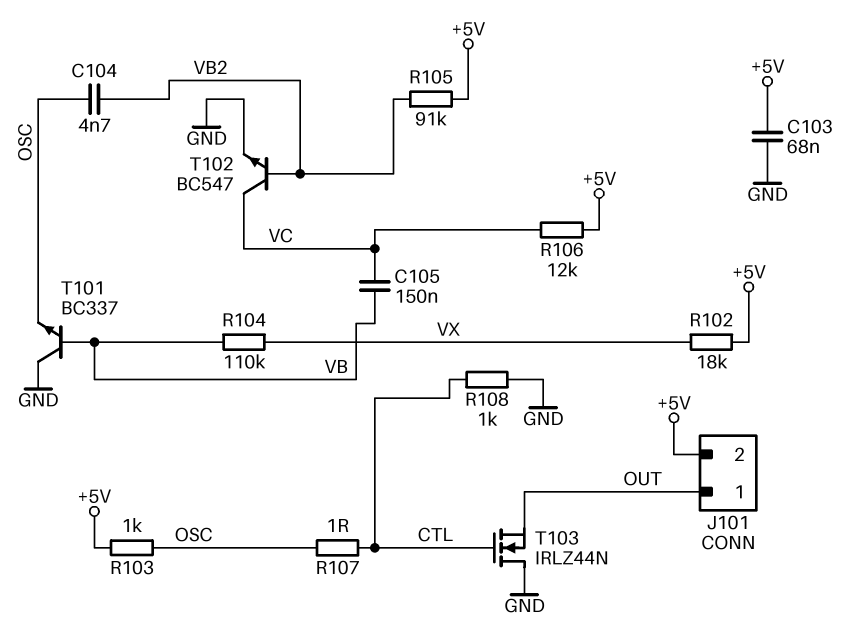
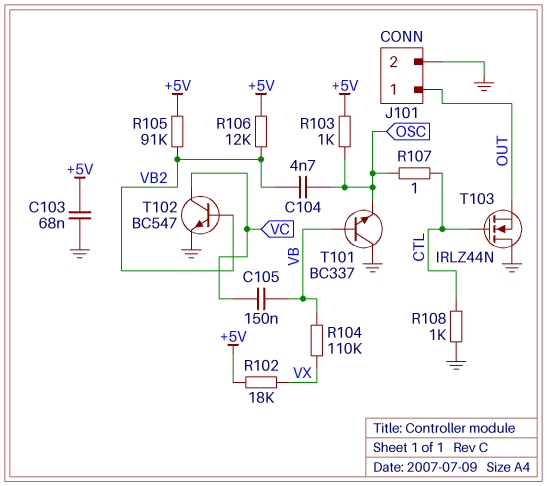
J101 pin 2: +5V -> GND
R106: 12k (+5V, VC) -> 12k (+5V, VB2)

